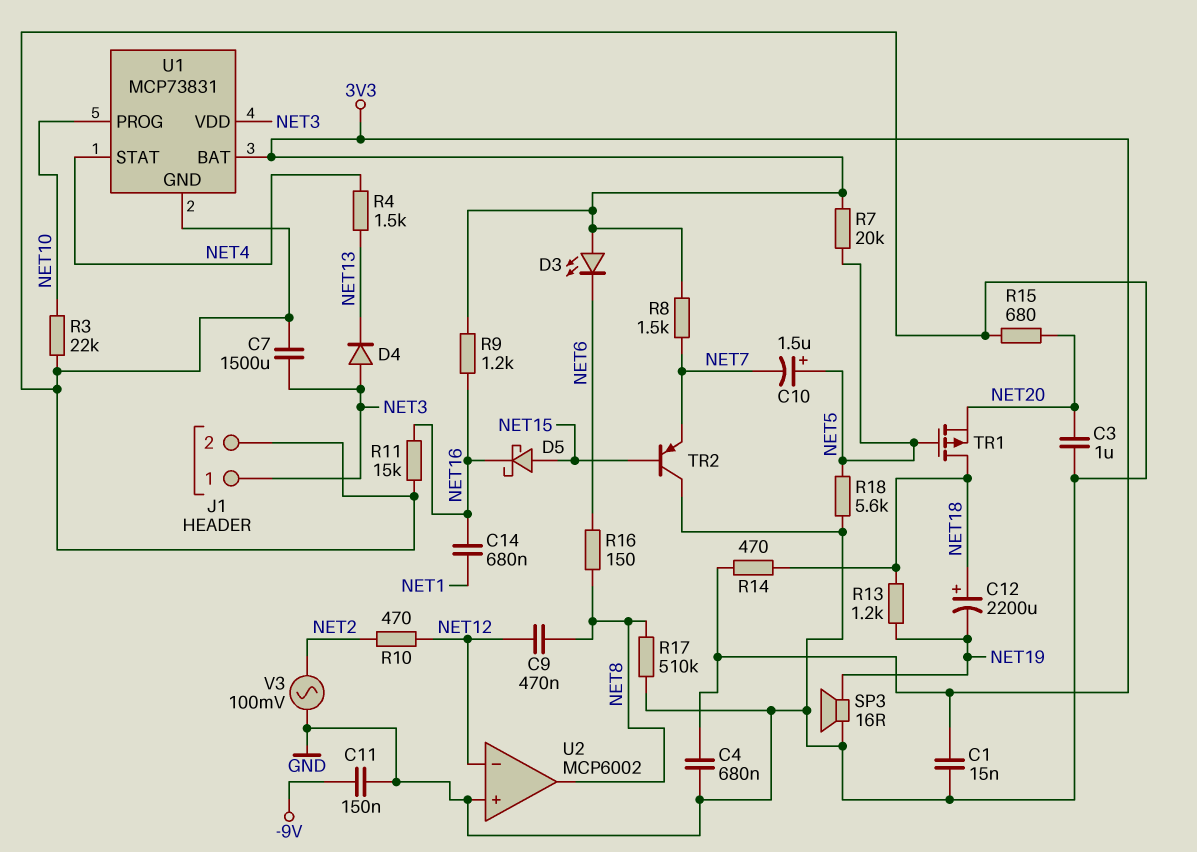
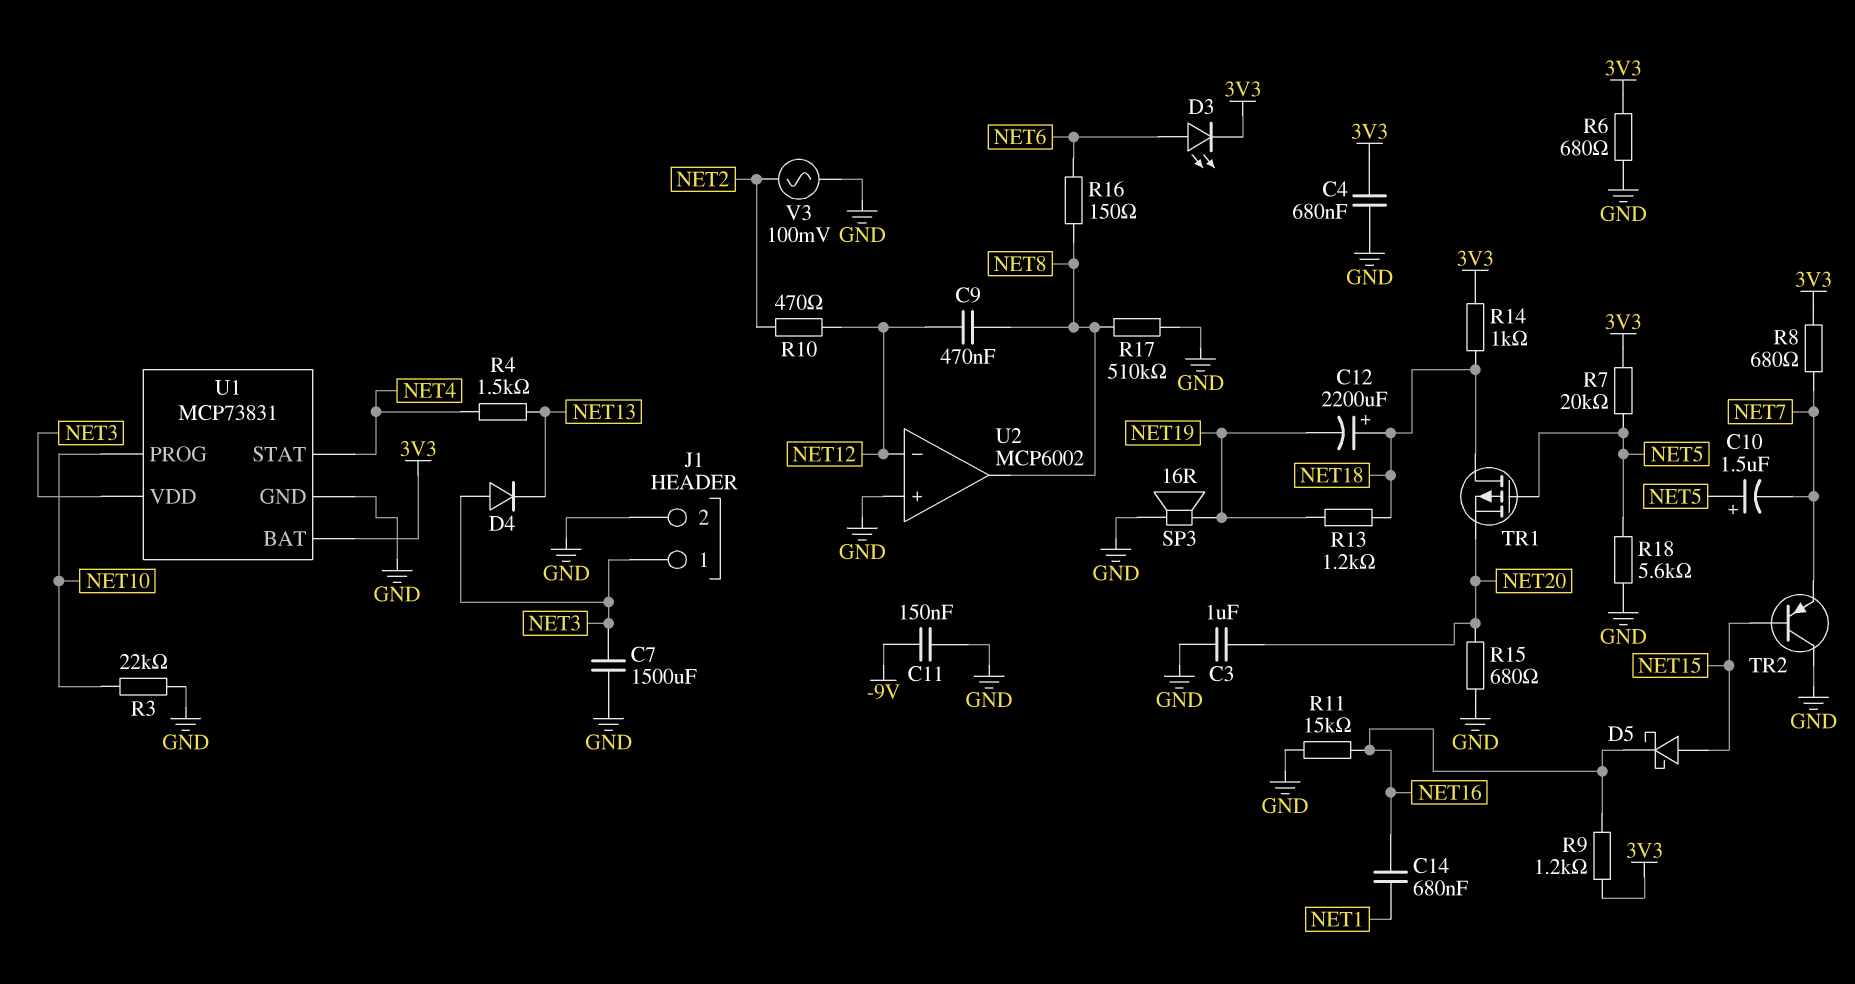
C1: 15nF (3V3, GND) -> none
D3: LED (A 3V3, K NET6) -> LED (A NET6, K 3V3)
R6: none -> 680 (3V3, GND)
R8: 1.5k (3V3, NET7) -> 680 (3V3, NET7)
R14: 470 (3V3, NET18) -> 1k (3V3, NET18)

